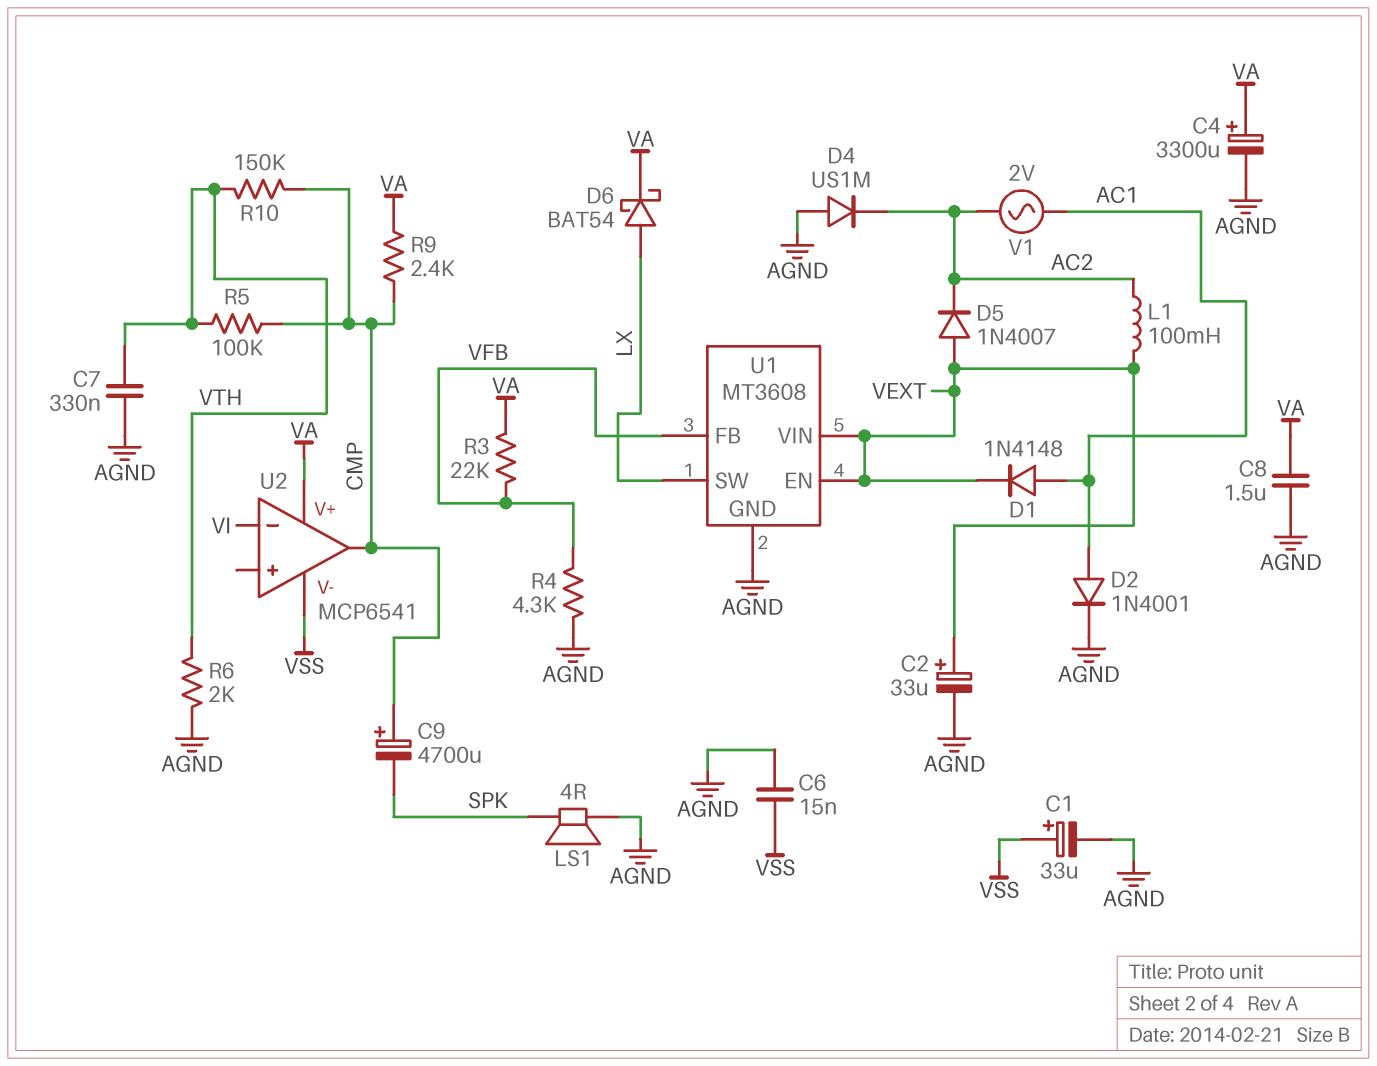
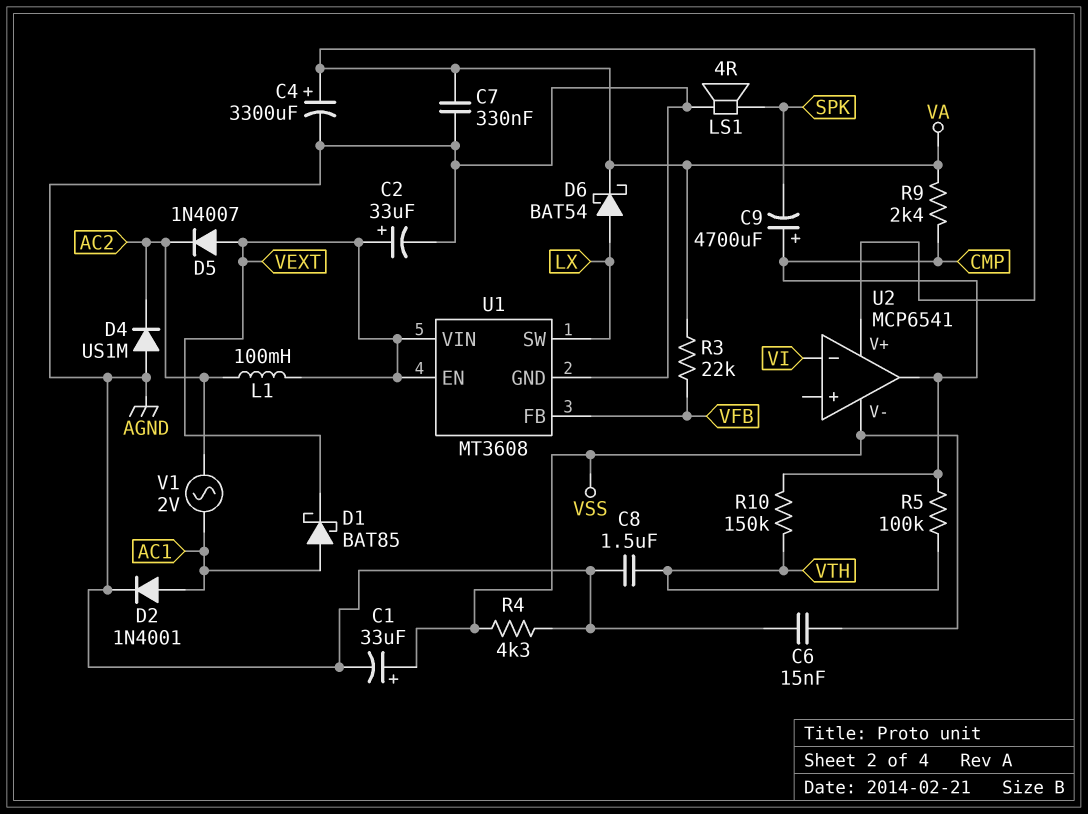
C7: 330nF (AGND, VTH) -> 330nF (AGND, VA)
C8: 1.5uF (AGND, VA) -> 1.5uF (AGND, VTH)
D1: diode 1N4148 (A AC1, K VEXT) -> schottky BAT85 (A AC1, K VEXT)
R4: 4.3k (AGND, VFB) -> 4.3k (AGND, VSS)
R6: 2k (AGND, VTH) -> none

